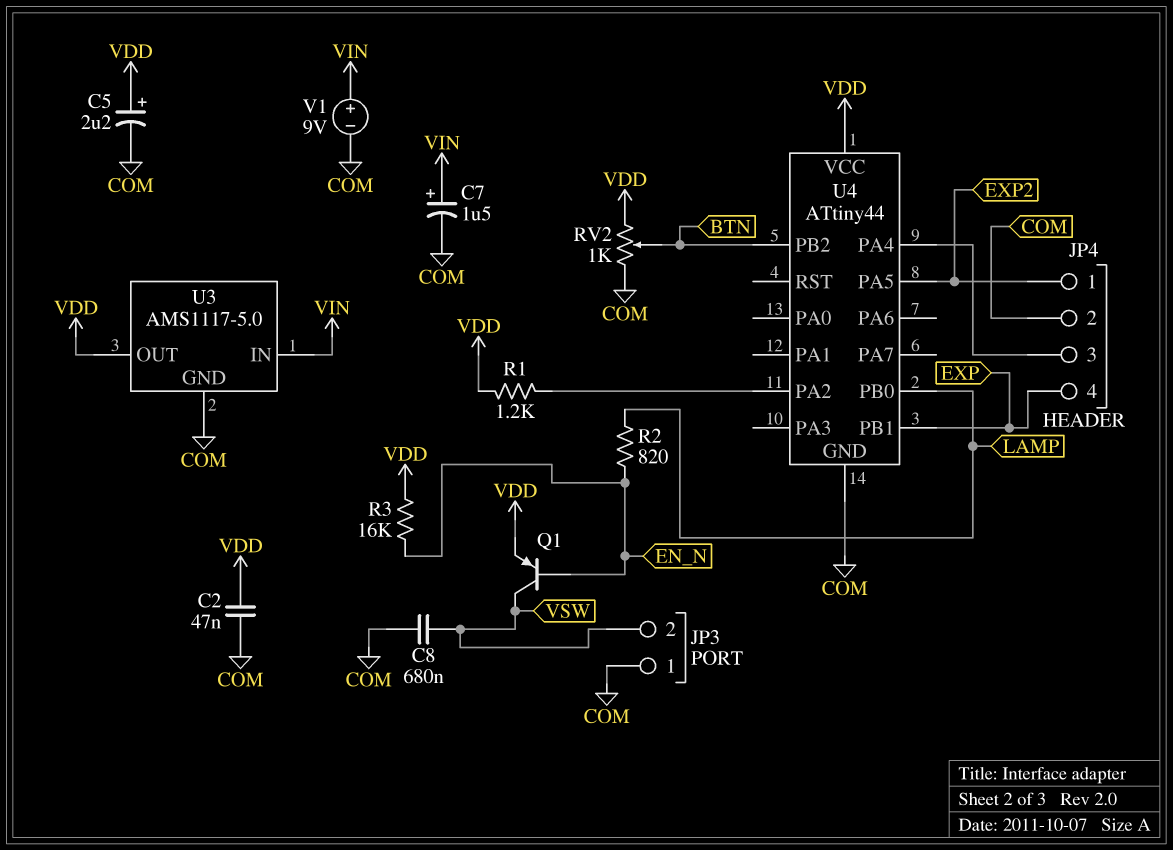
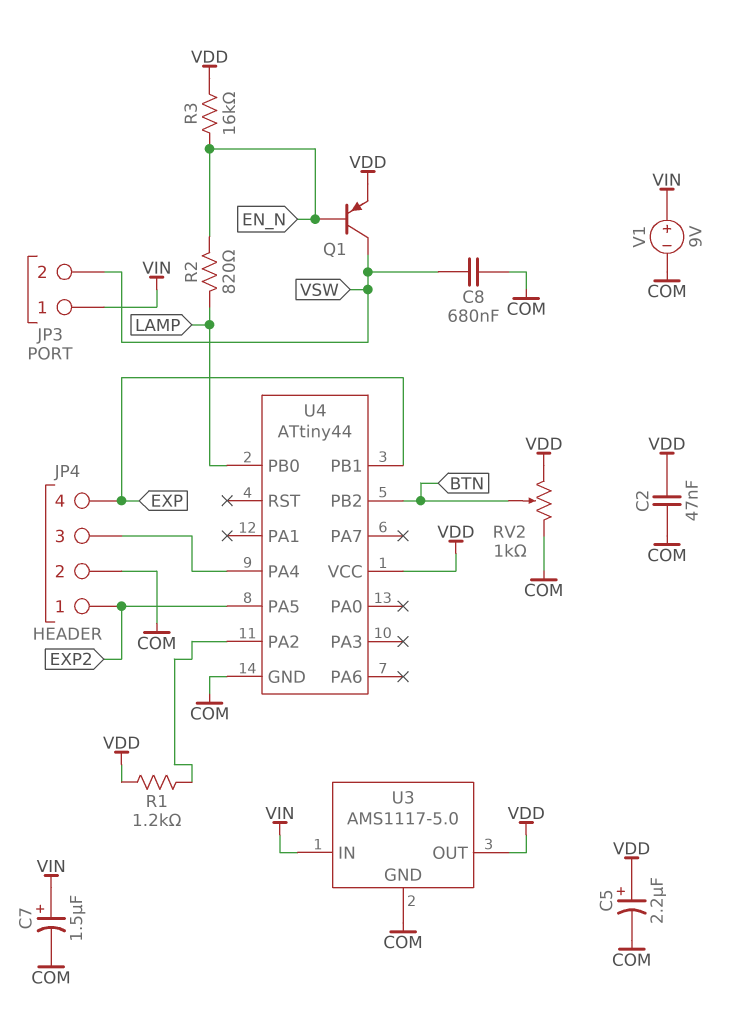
JP3 pin 1: COM -> VIN

